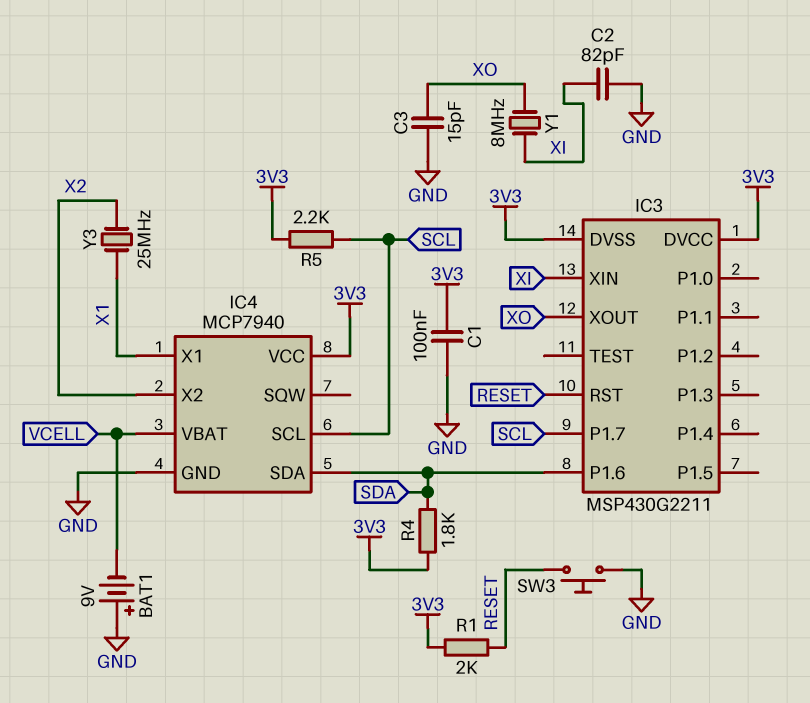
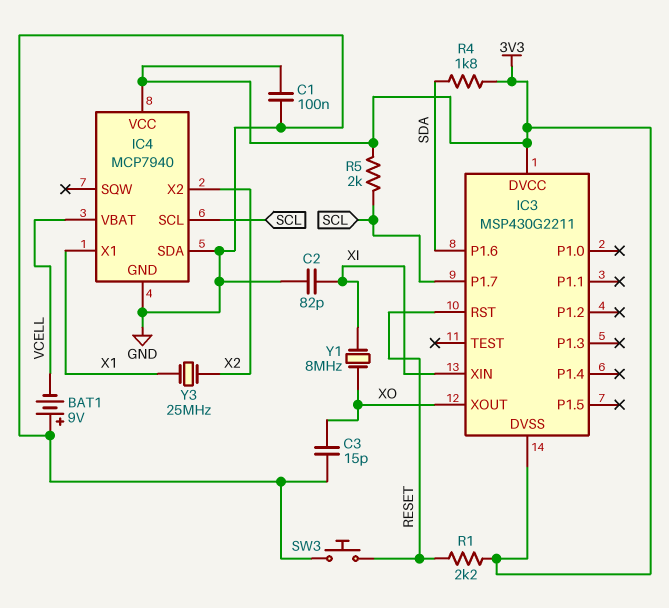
IC4 pin SDA: SDA -> GND
R1: 2k (3V3, RESET) -> 2.2k (3V3, RESET)
R5: 2.2k (3V3, SCL) -> 2k (3V3, SCL)

